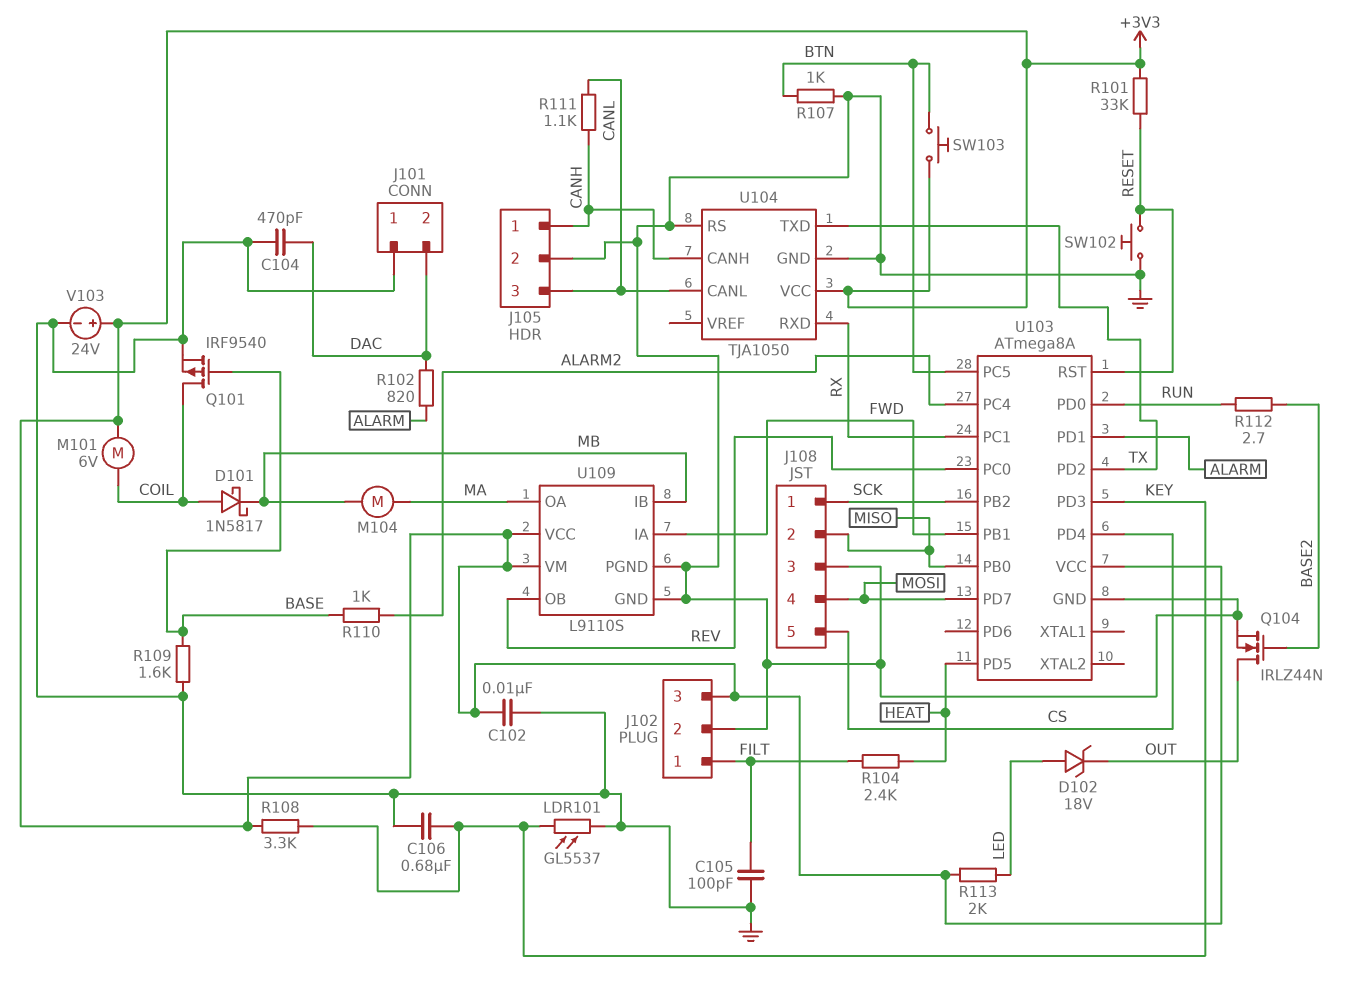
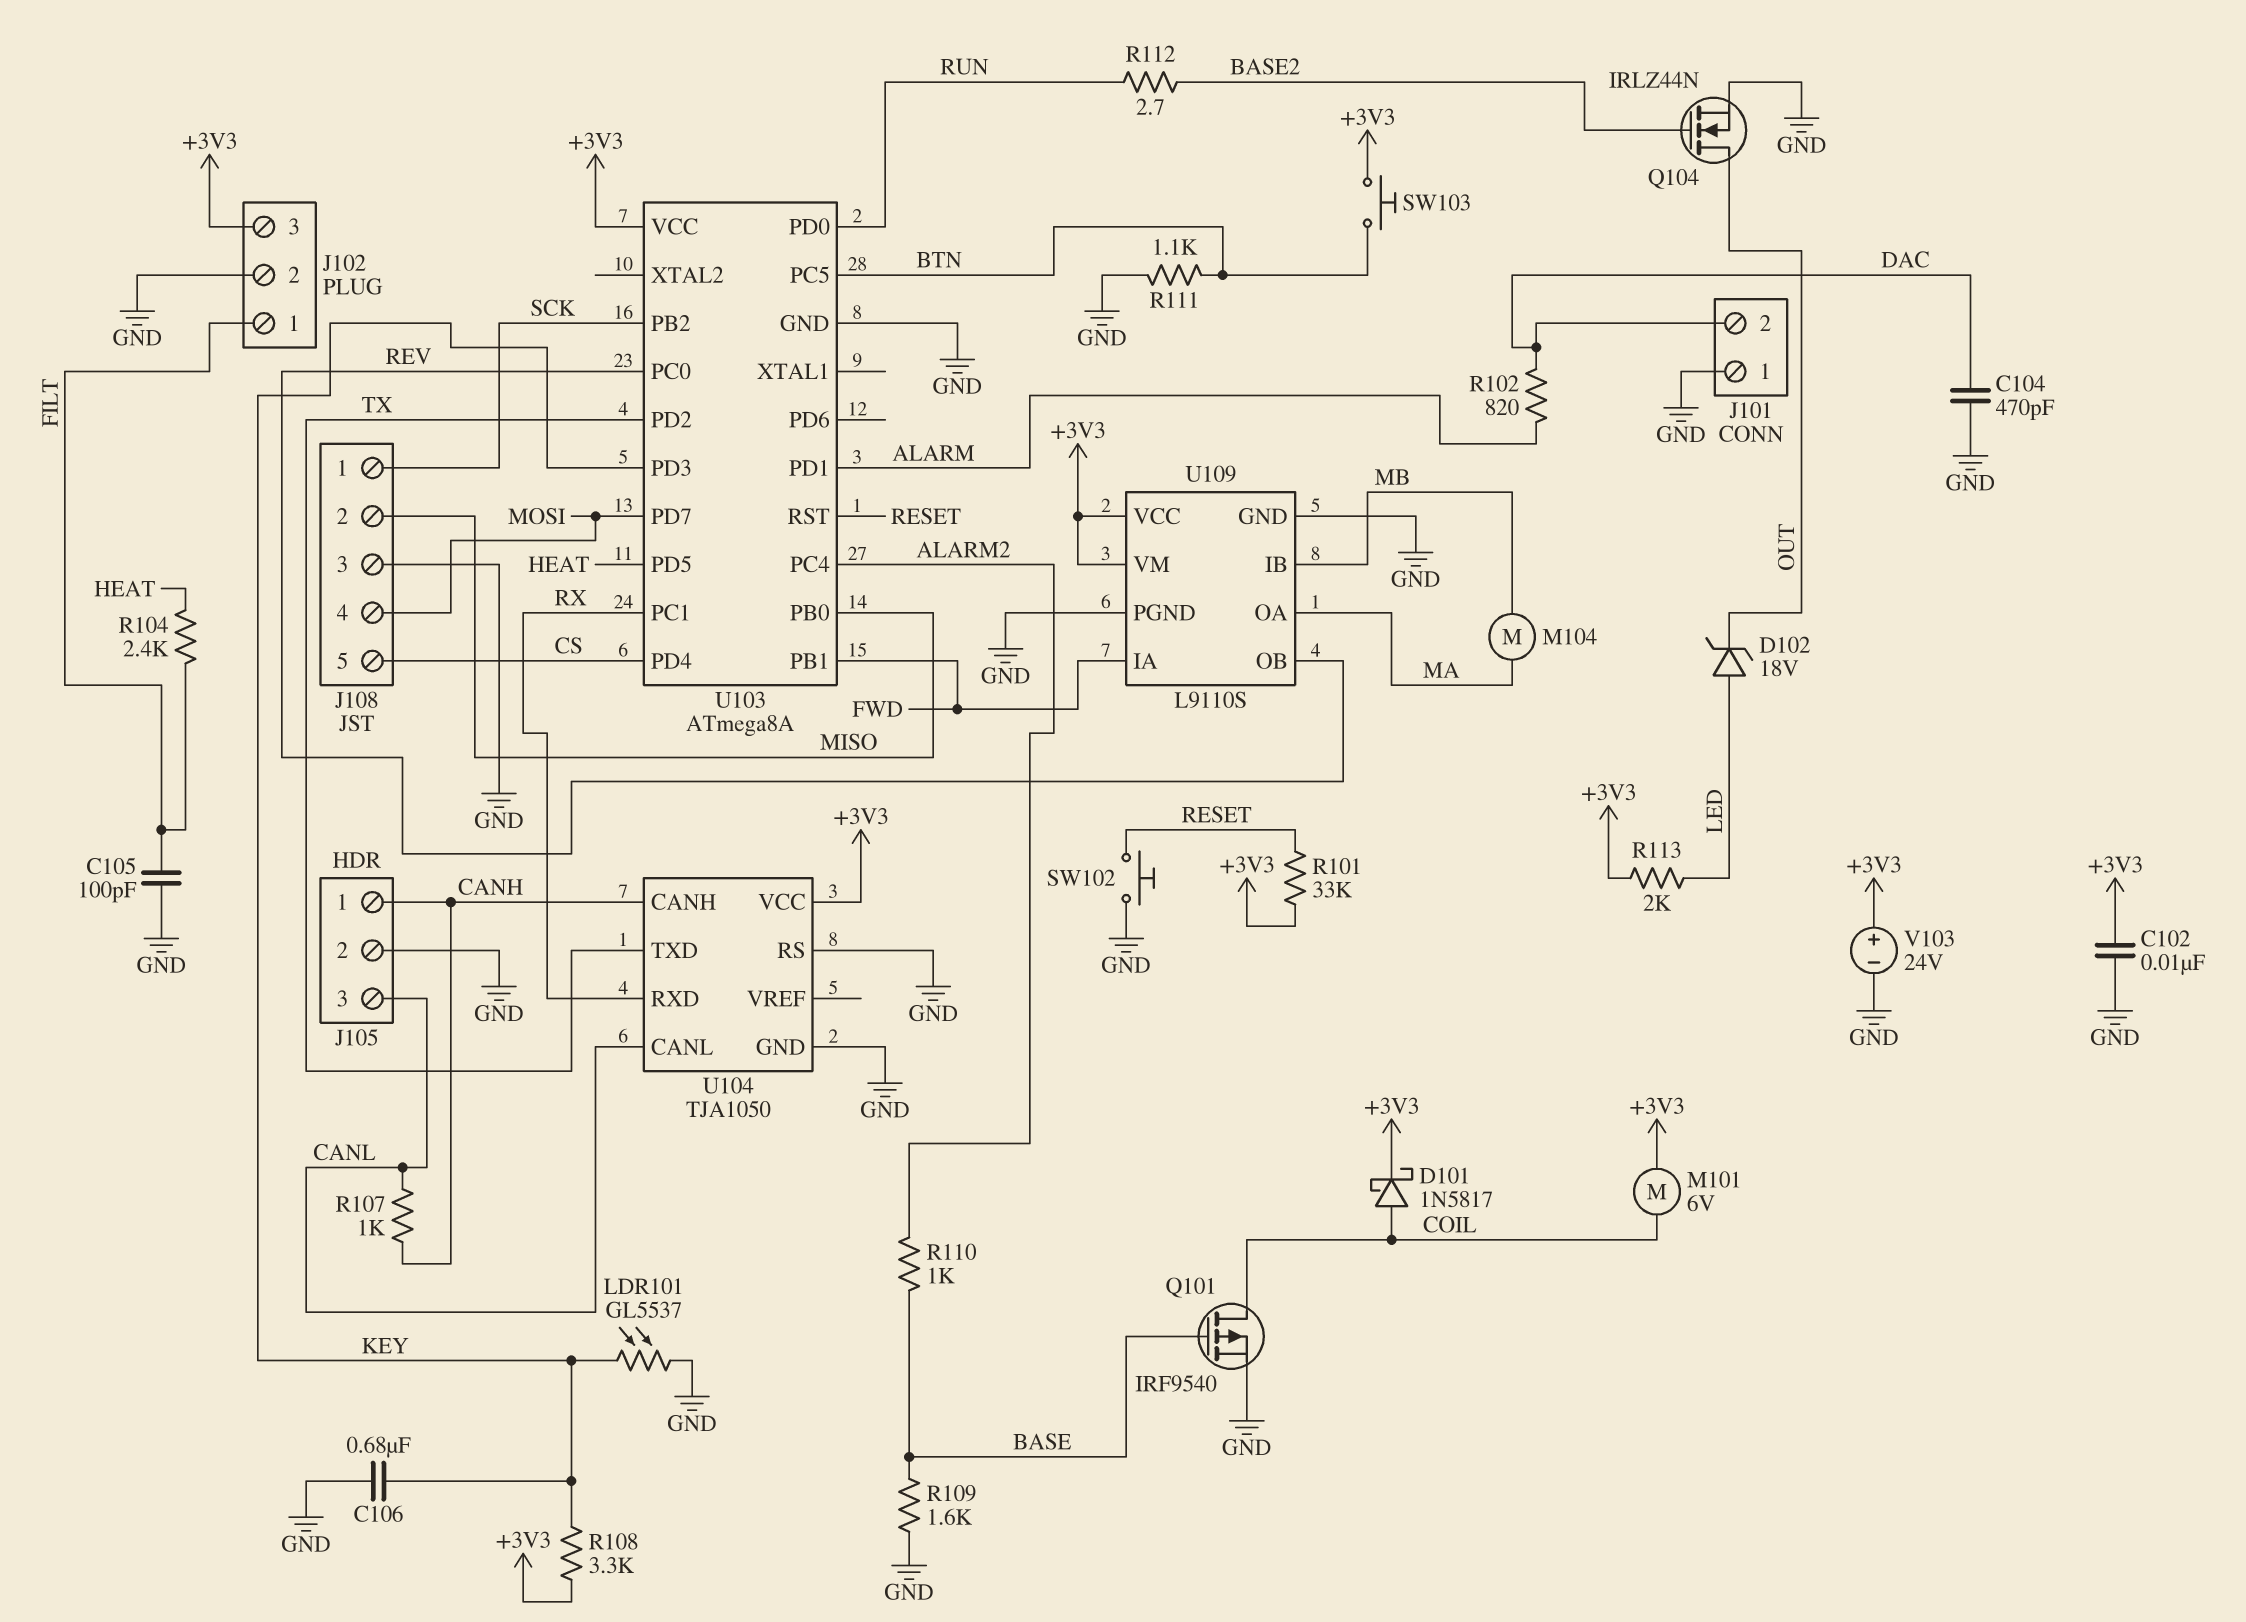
D101: schottky 1N5817 (A COIL, K MB) -> schottky 1N5817 (A COIL, K +3V3)
R107: 1k (BTN, GND) -> 1k (CANH, CANL)
R111: 1.1k (CANH, CANL) -> 1.1k (BTN, GND)

